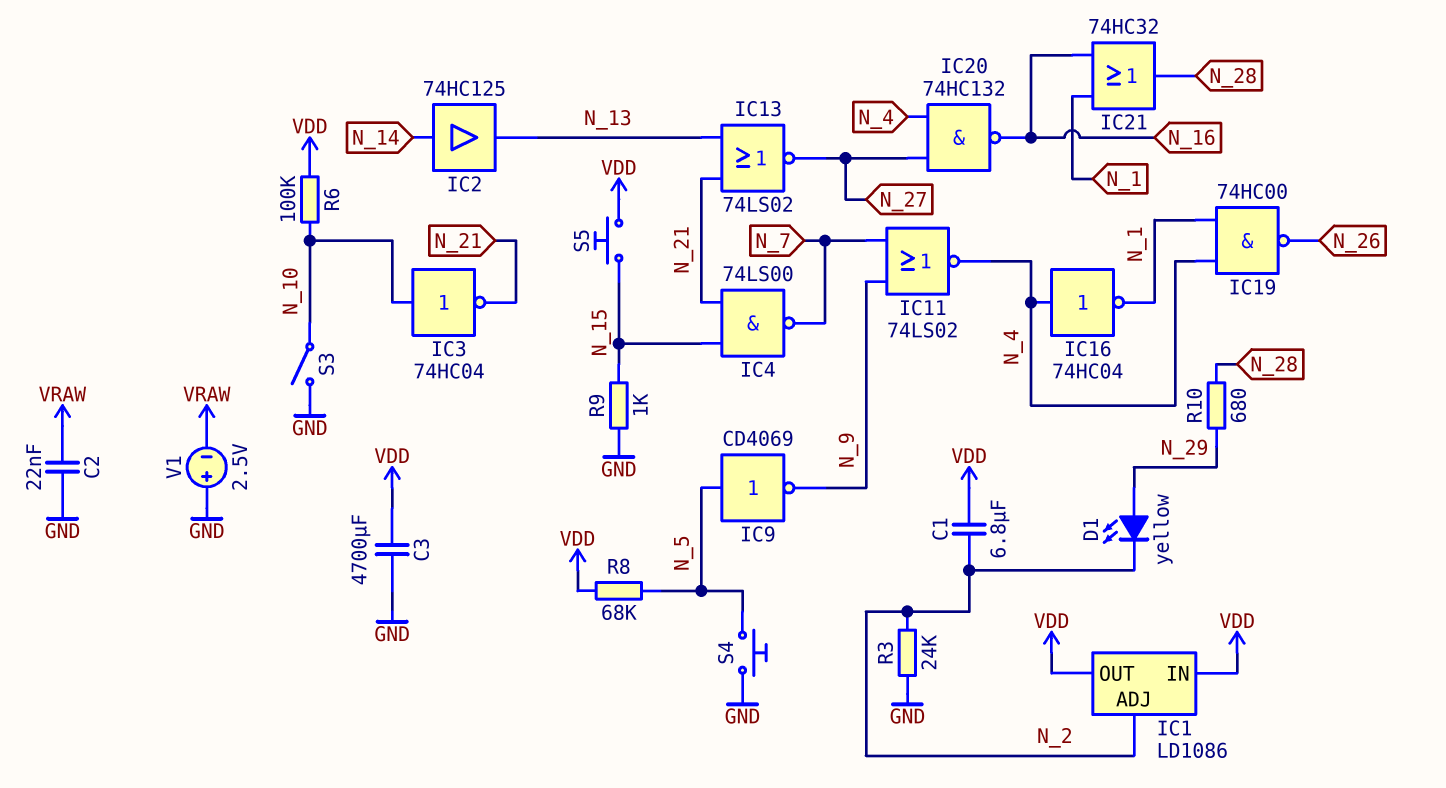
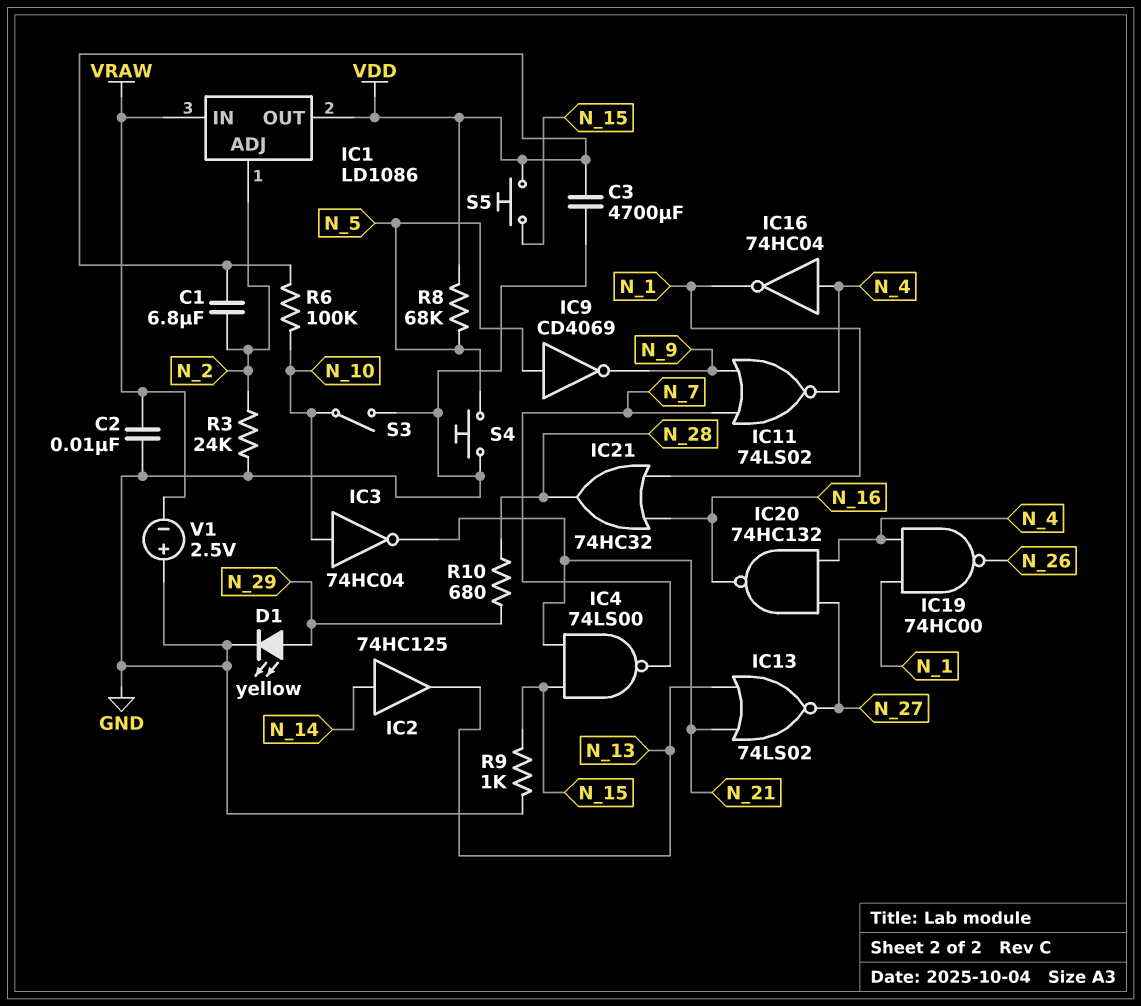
C2: 22nF (GND, VRAW) -> 10nF (GND, VRAW)
D1: LED yellow (A N_29, K N_2) -> LED yellow (A N_29, K GND)
IC1 pin IN: VDD -> VRAW

